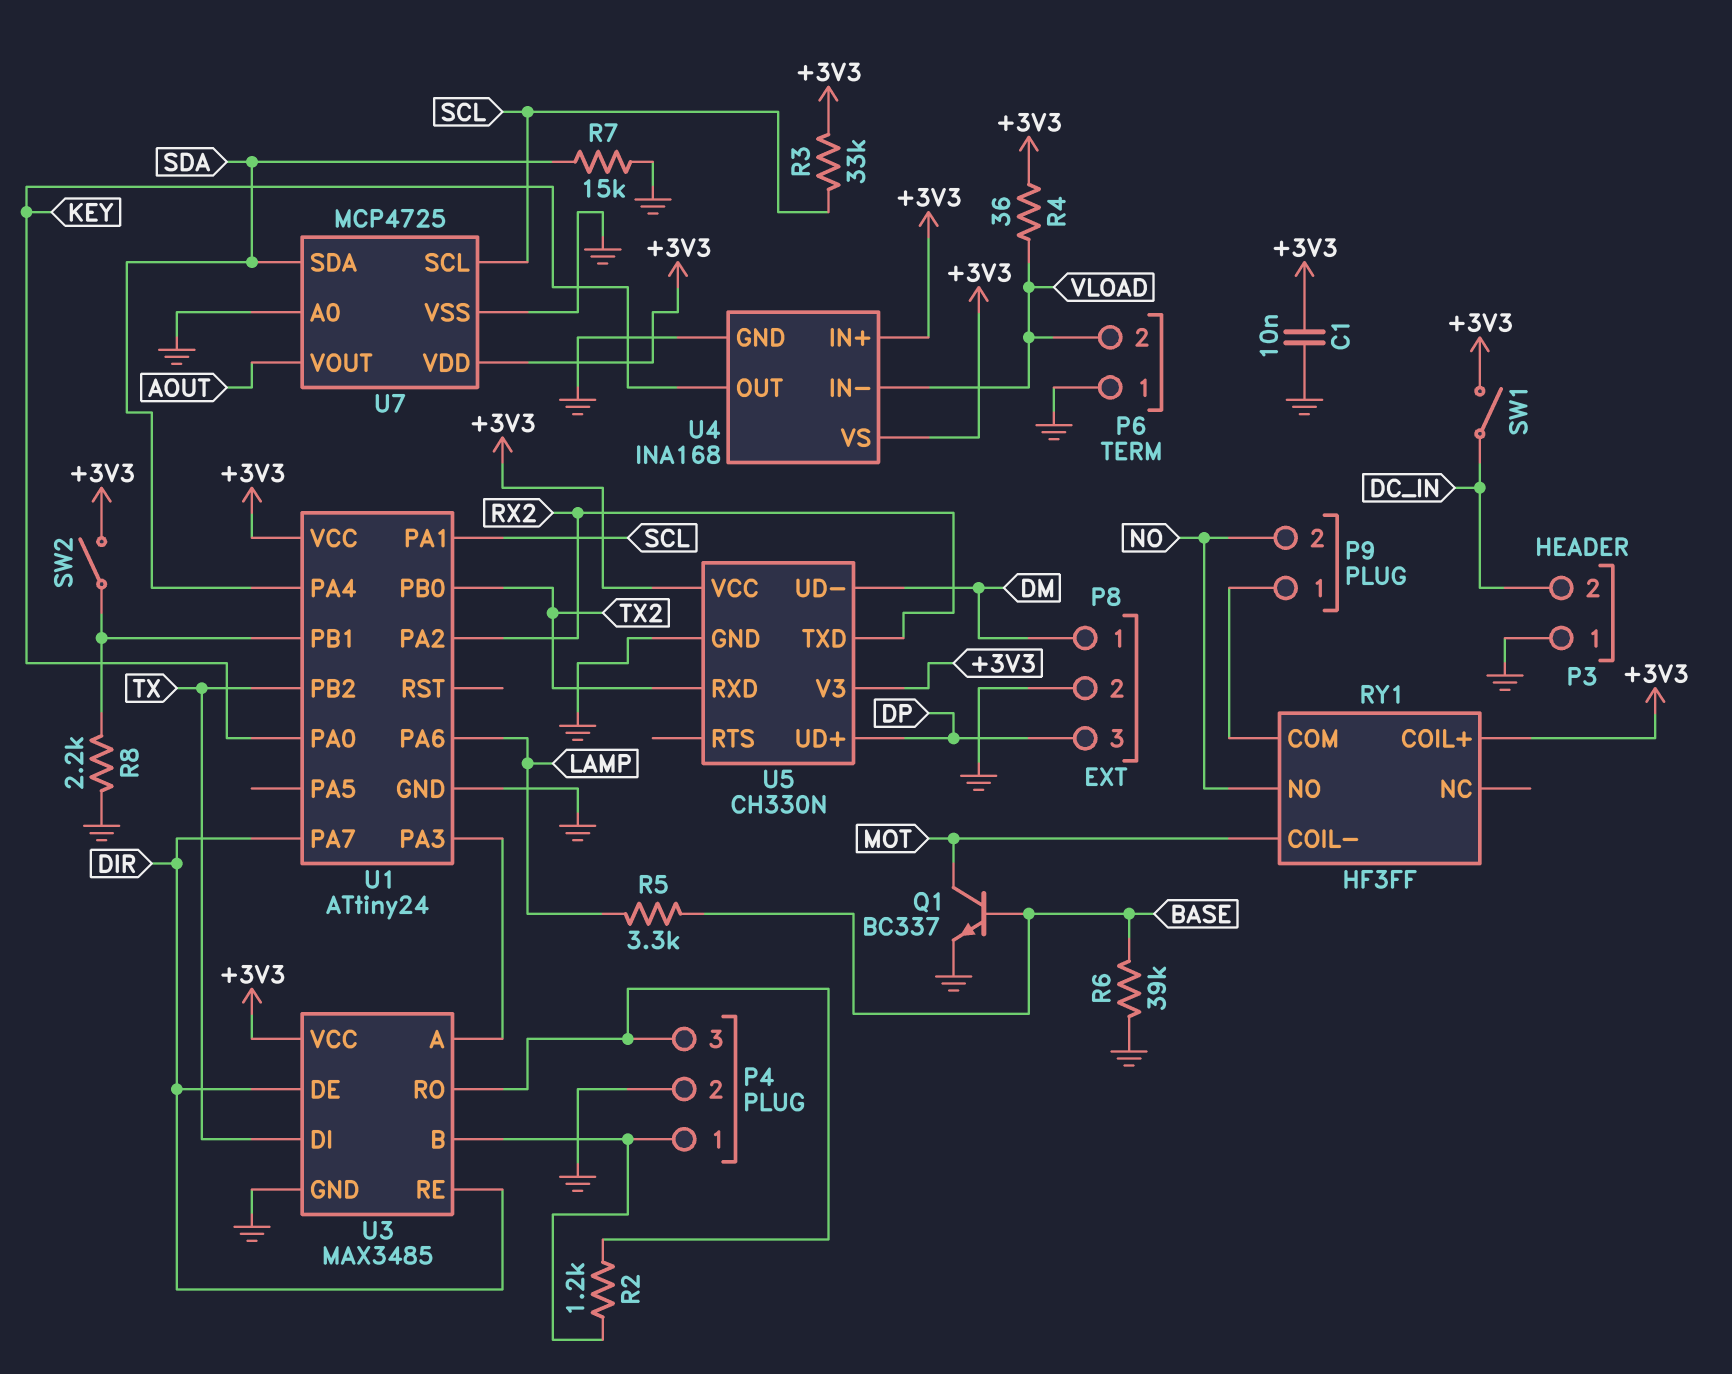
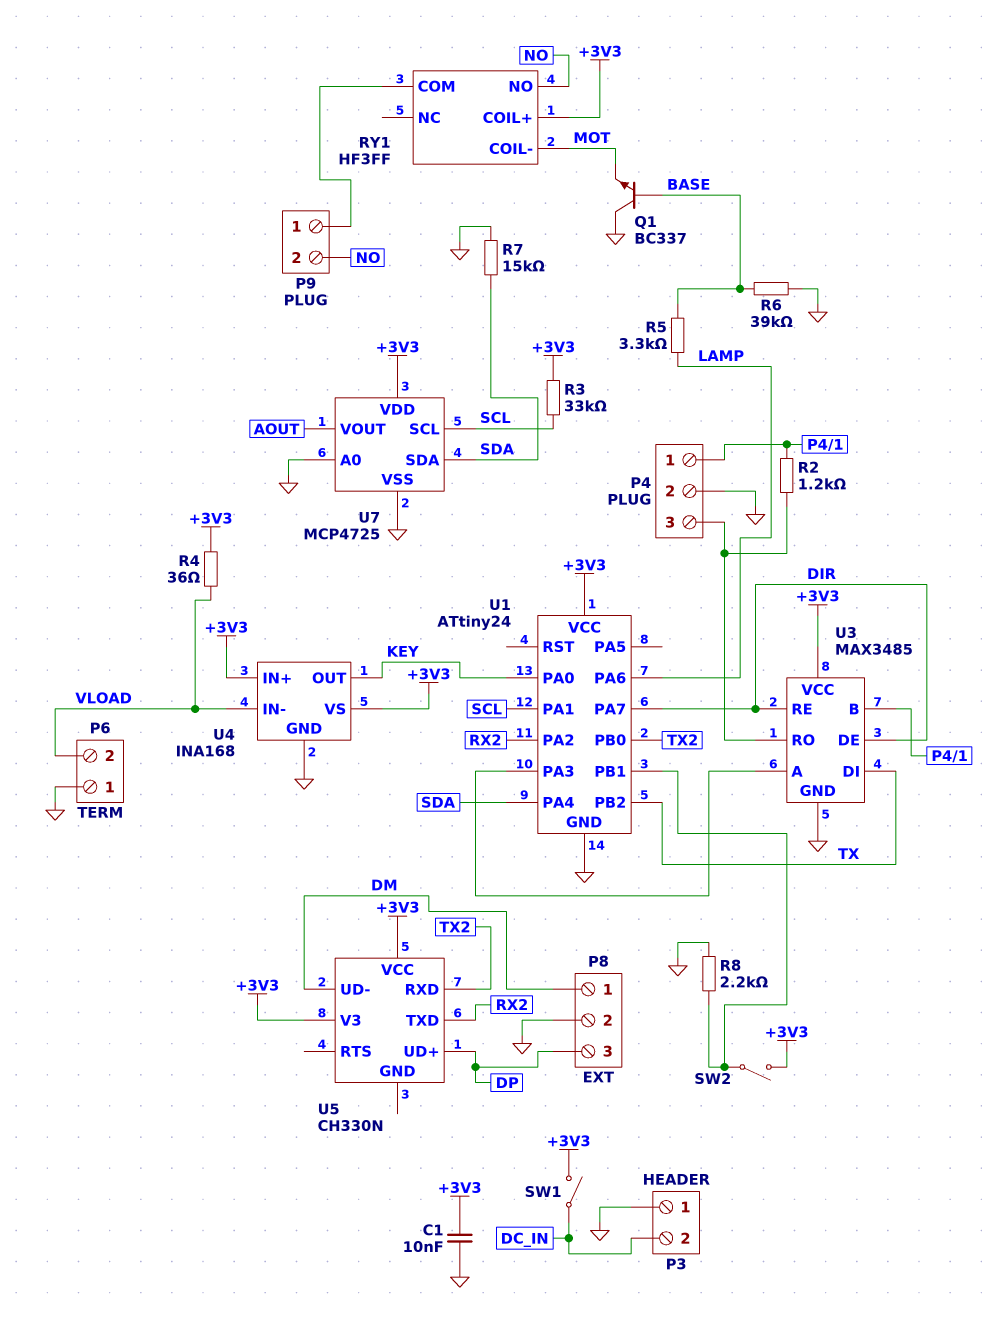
Q1: NPN BC337 (B BASE, C MOT, E GND) -> NPN BC337 (B BASE, C GND, E MOT)
U5 pin GND: GND -> none

